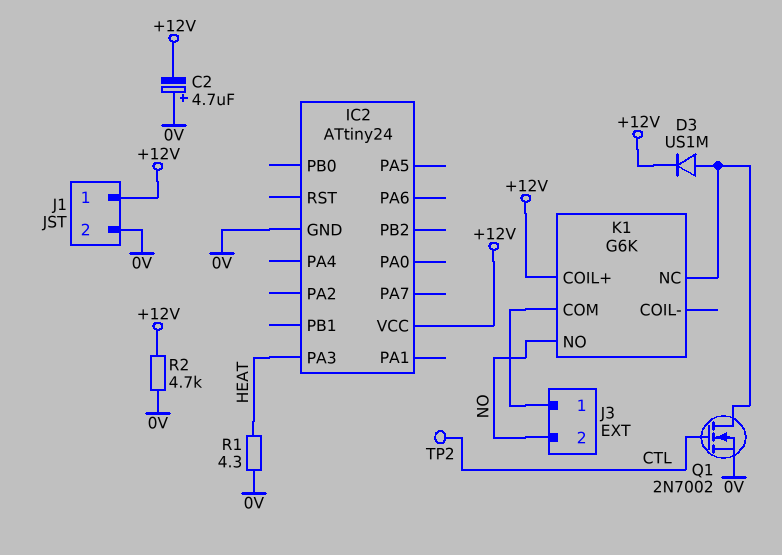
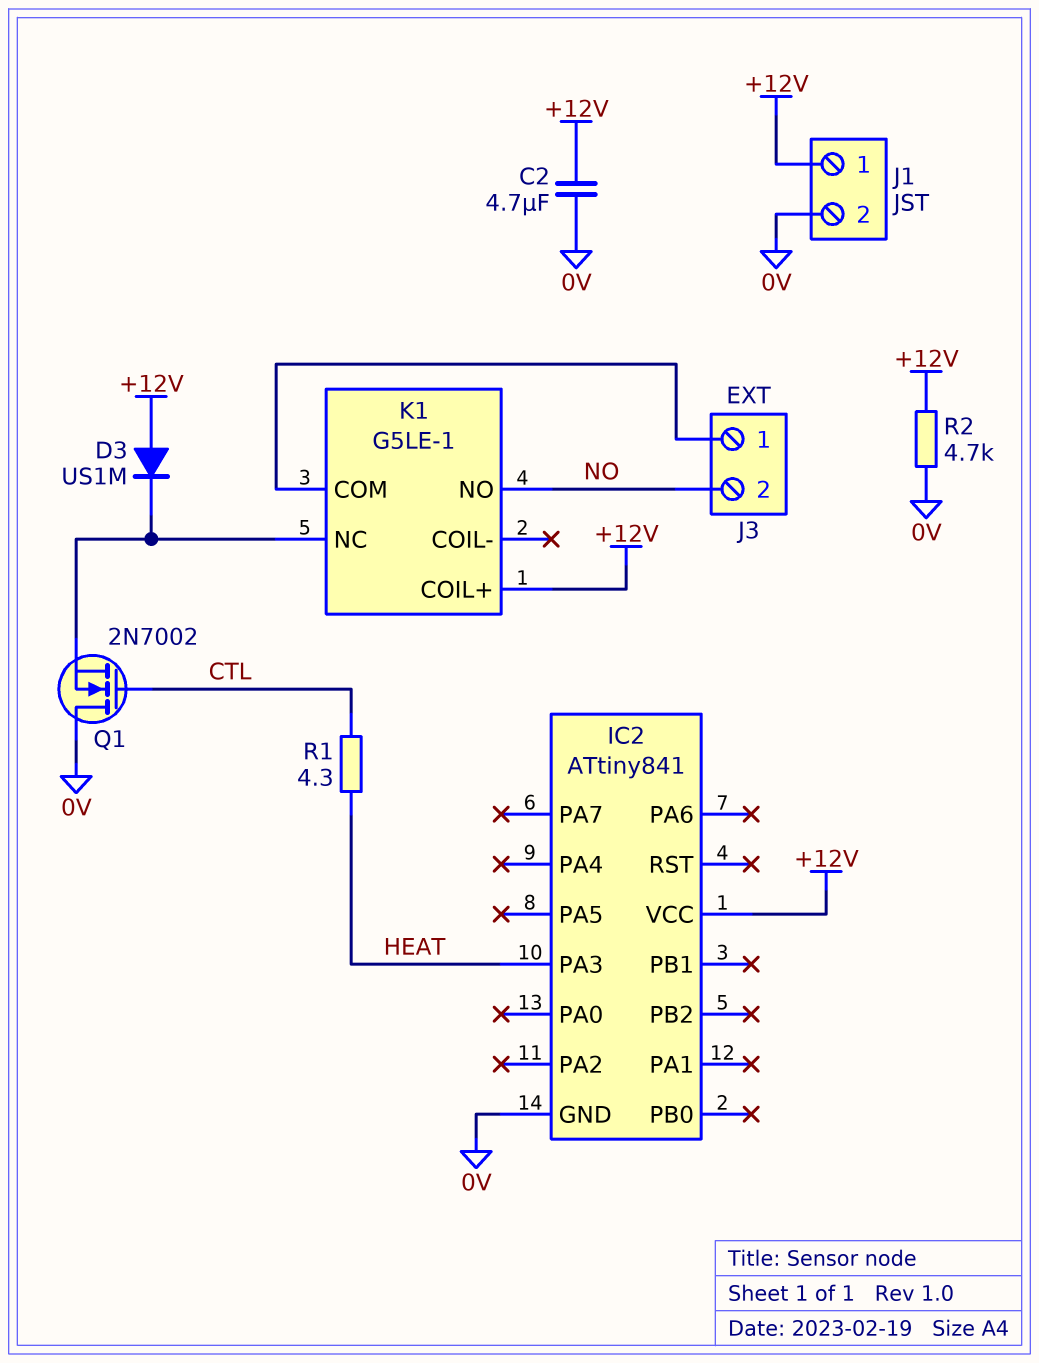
C2: 4.7uF (plus 0V, minus +12V) -> 4.7uF (+12V, 0V)
D3: diode US1M (A K1/NC, K +12V) -> diode US1M (A +12V, K K1/NC)
IC2: ATtiny24 -> ATtiny841
K1: G6K -> G5LE-1
Q1: NMOS 2N7002 (G CTL, D K1/NC, S 0V) -> NMOS 2N7002 (G CTL, D 0V, S K1/NC)
R1: 4.3 (0V, HEAT) -> 4.3 (CTL, HEAT)
TP2: test point (CTL) -> none

